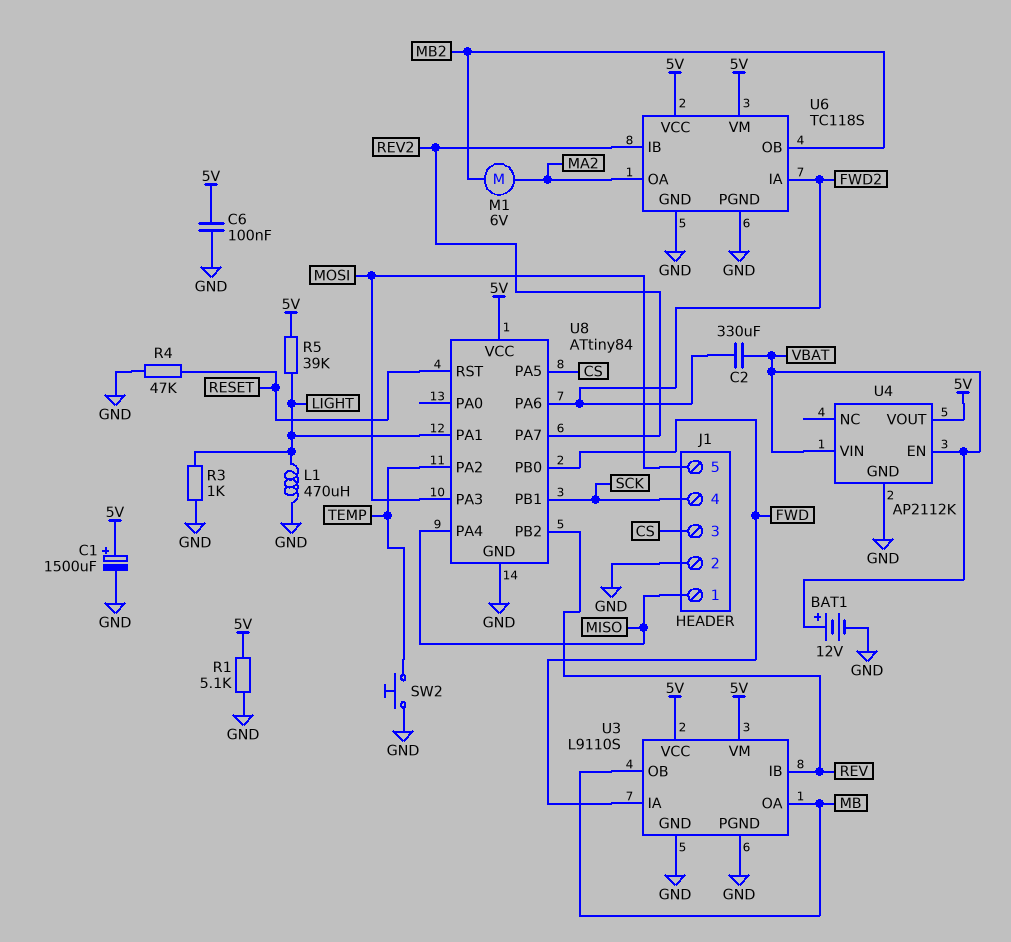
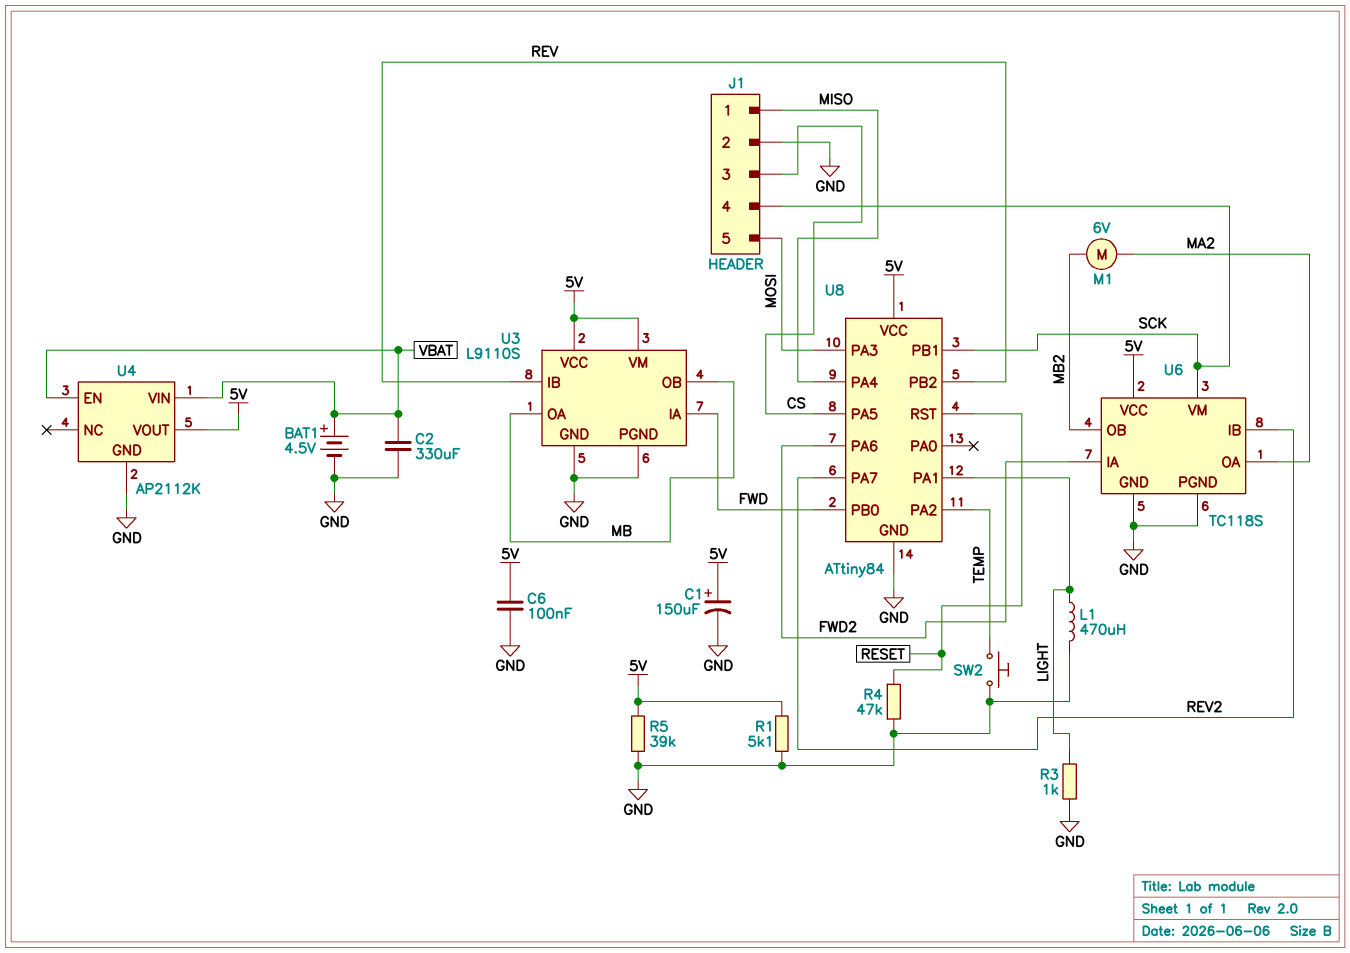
BAT1: 12V (plus VBAT, minus GND) -> 4.5V (plus VBAT, minus GND)
C1: 1500uF (plus 5V, minus GND) -> 150uF (plus 5V, minus GND)
C2: 330uF (FWD2, VBAT) -> 330uF (GND, VBAT)
R5: 39k (5V, LIGHT) -> 39k (5V, GND)
U6 pin VM: 5V -> SCK

